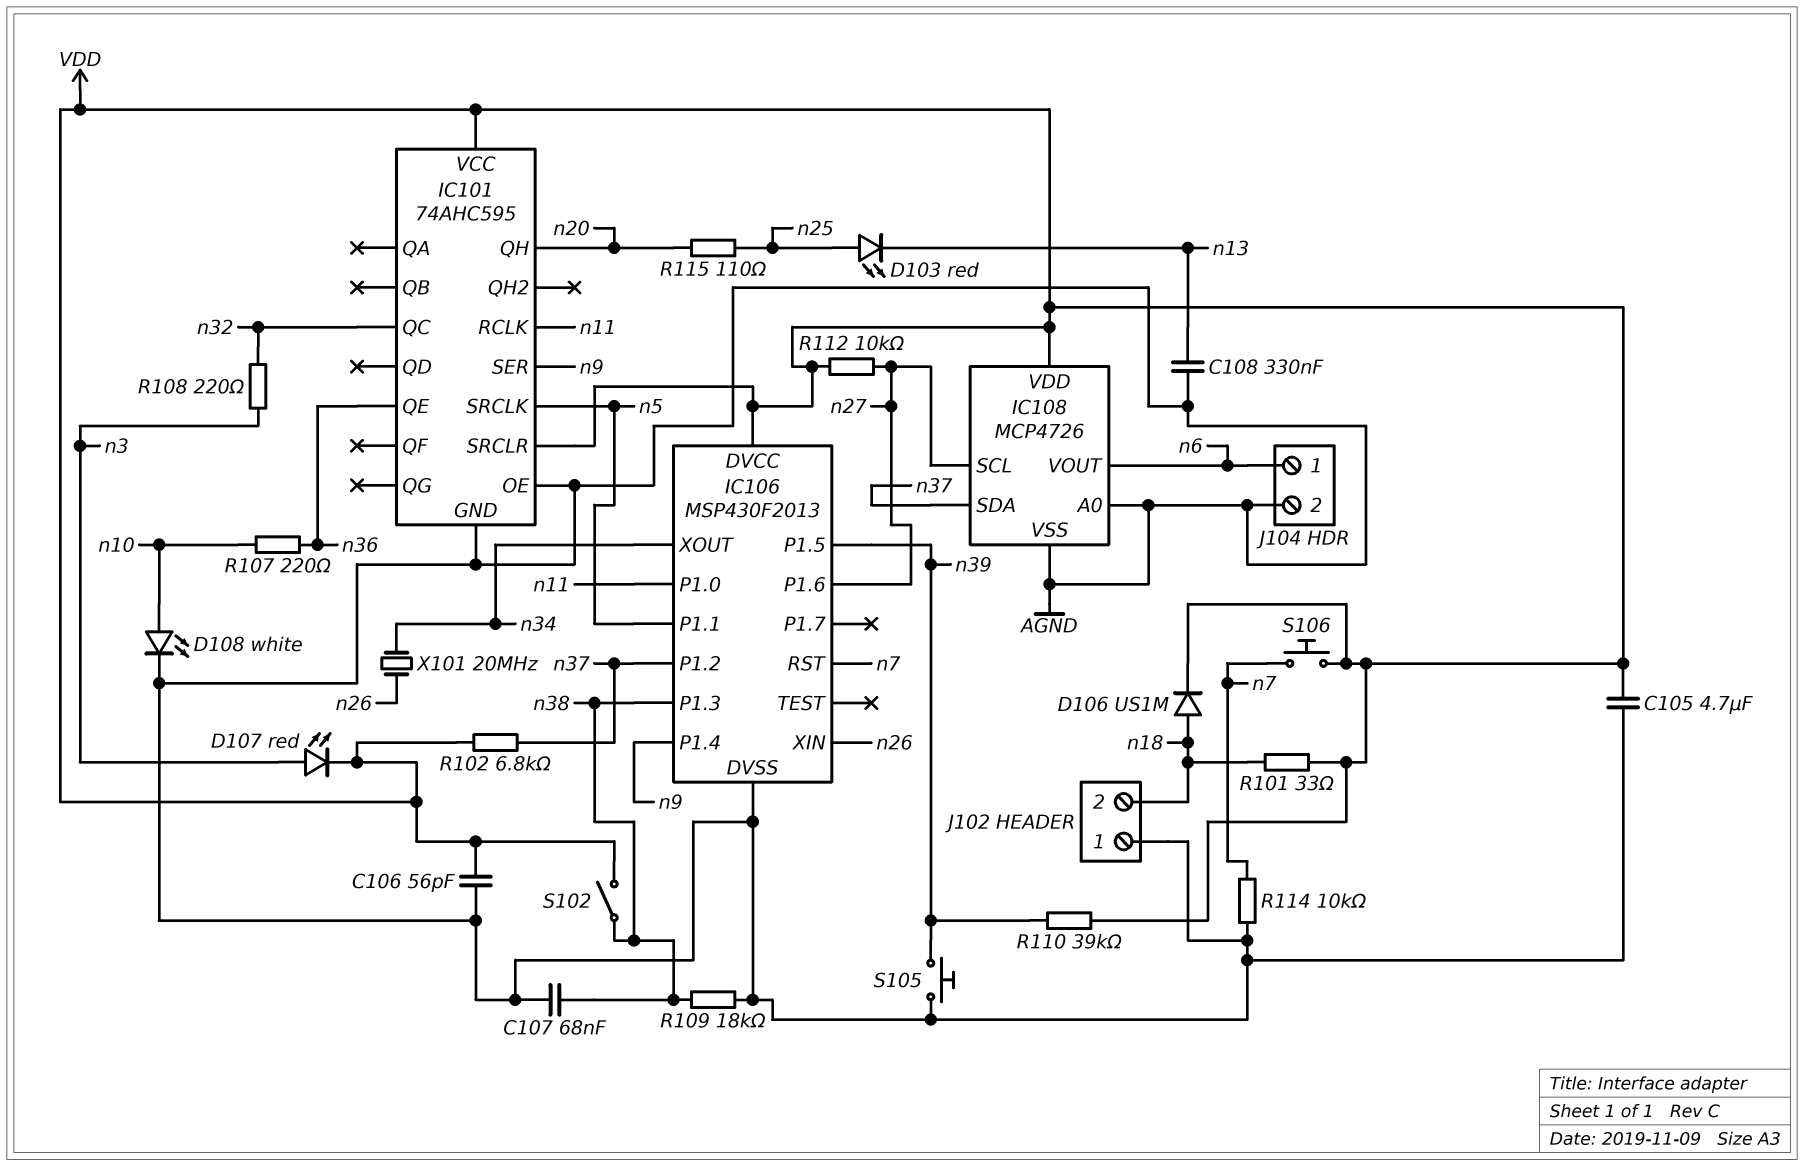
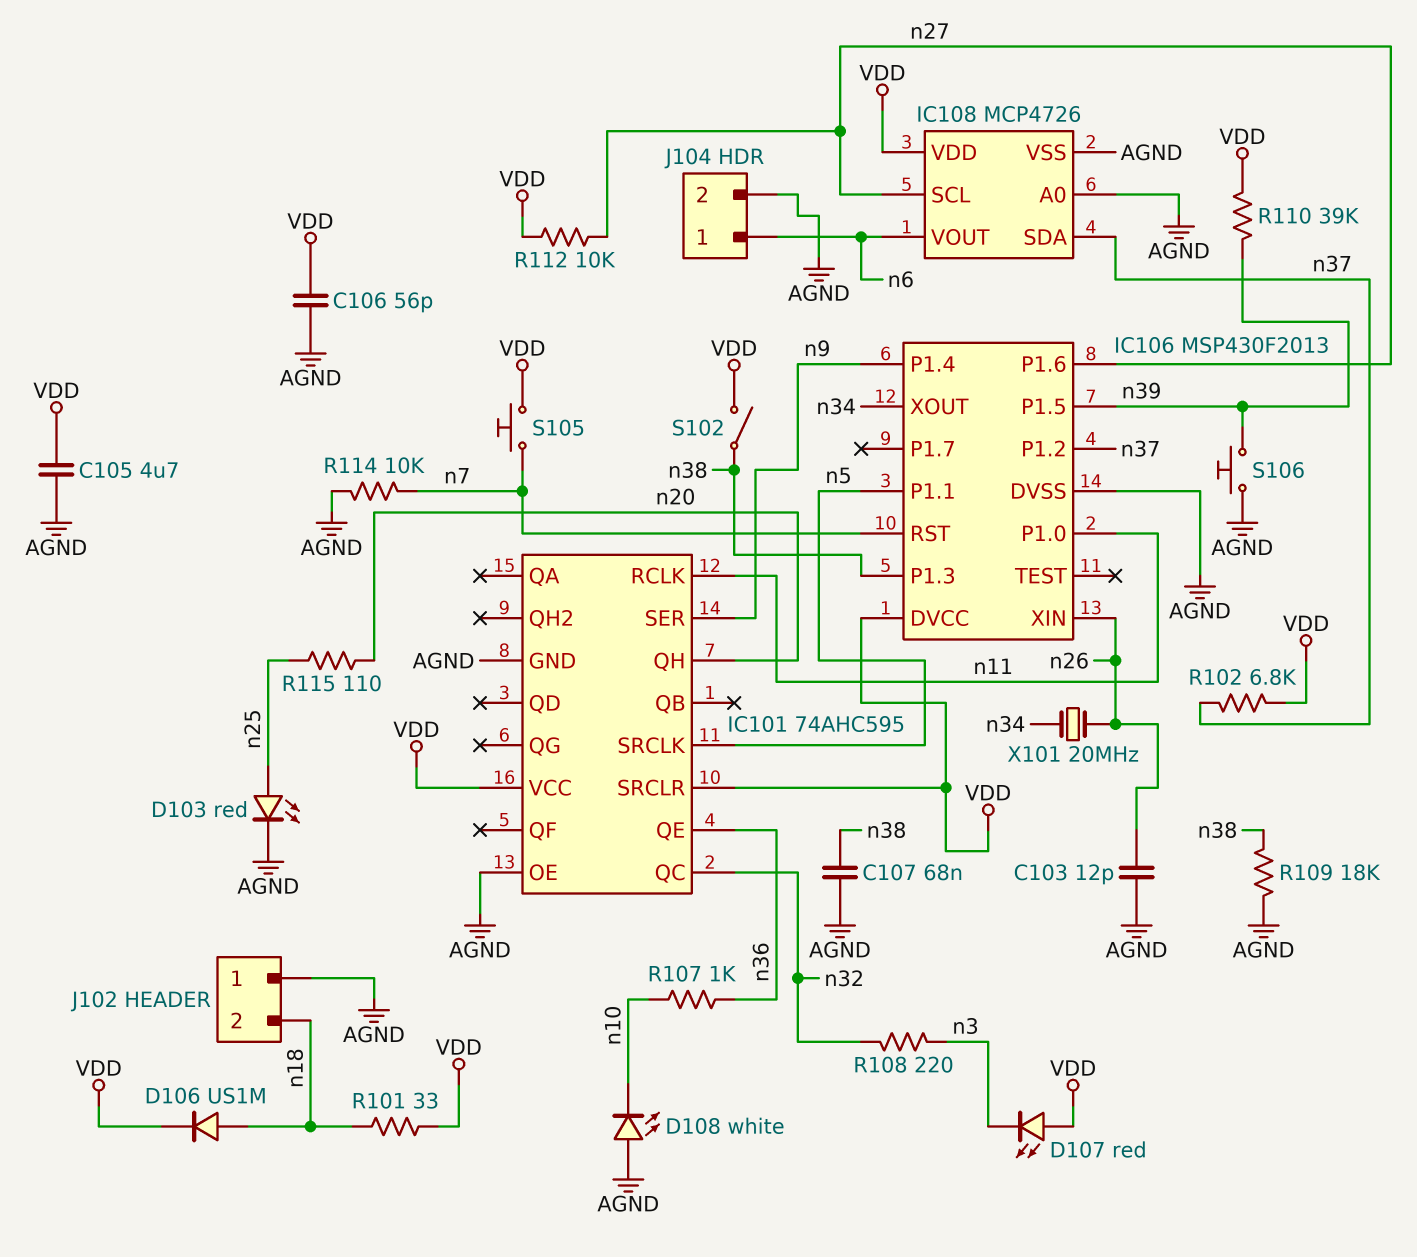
C103: none -> 12pF (AGND, n26)
C108: 330nF (AGND, n13) -> none
D103: LED red (A n25, K n13) -> LED red (A n25, K AGND)
D107: LED red (A n3, K VDD) -> LED red (A VDD, K n3)
D108: LED white (A n10, K AGND) -> LED white (A AGND, K n10)
R107: 220 (n10, n36) -> 1k (n10, n36)
S105: button (AGND, n39) -> button (VDD, n7)
S106: button (VDD, n7) -> button (AGND, n39)

